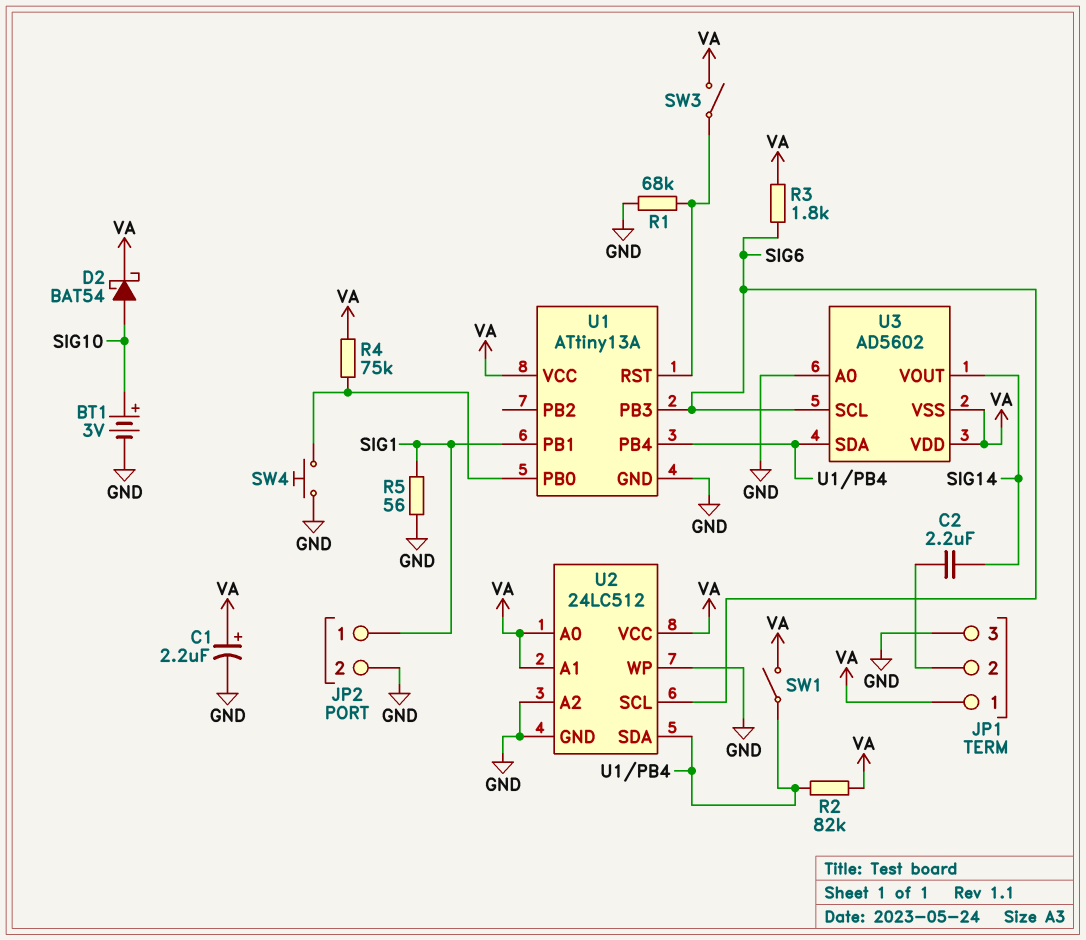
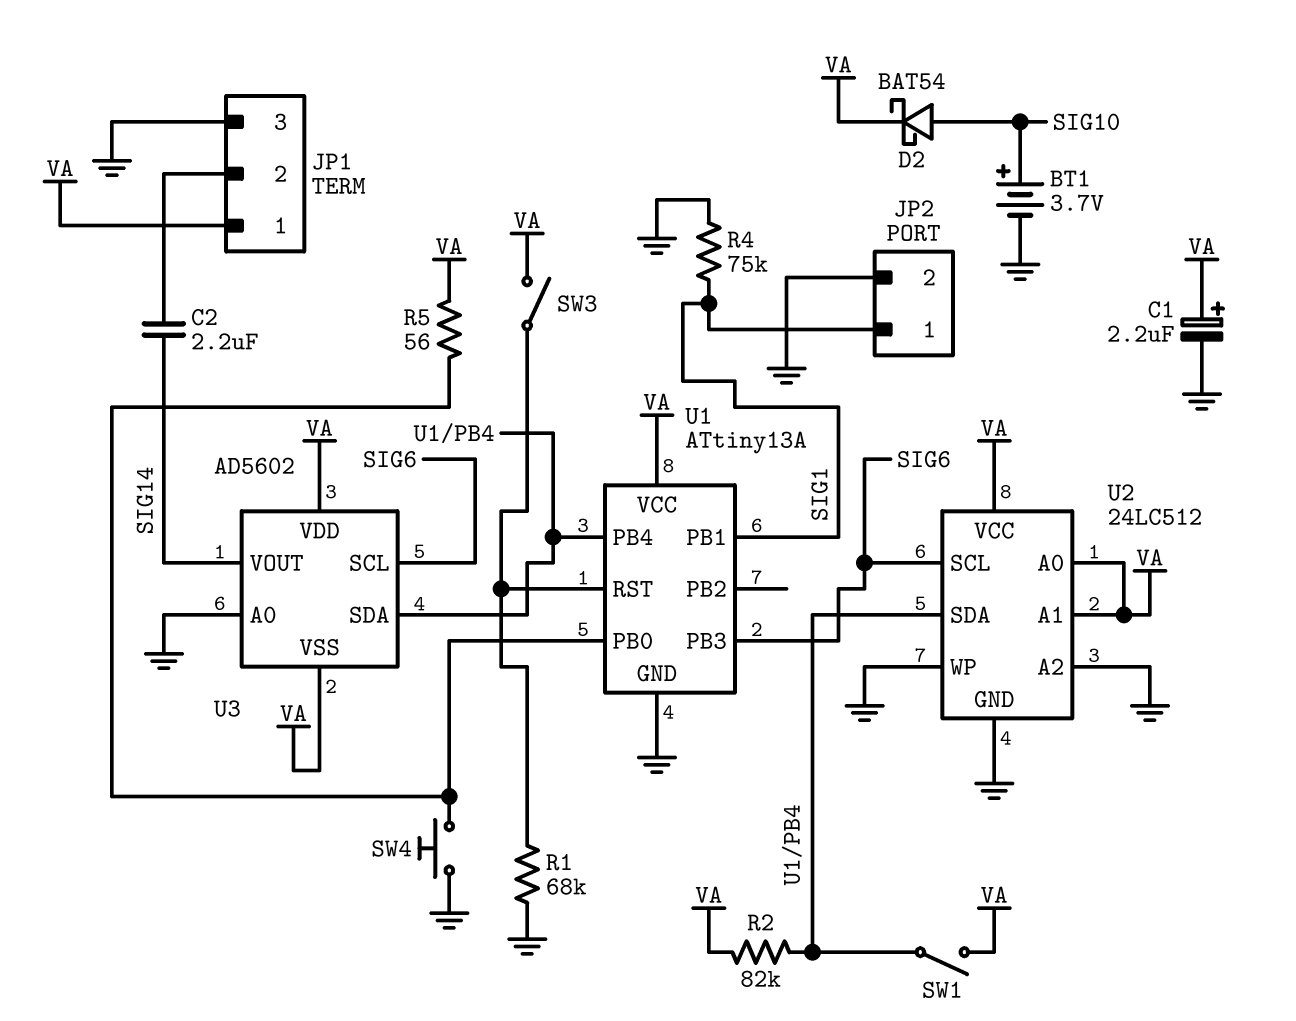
BT1: 3V (plus SIG10, minus GND) -> 3.7V (plus SIG10, minus GND)
R3: 1.8k (SIG6, VA) -> none
R4: 75k (U1/PB0, VA) -> 75k (GND, SIG1)
R5: 56 (GND, SIG1) -> 56 (U1/PB0, VA)

